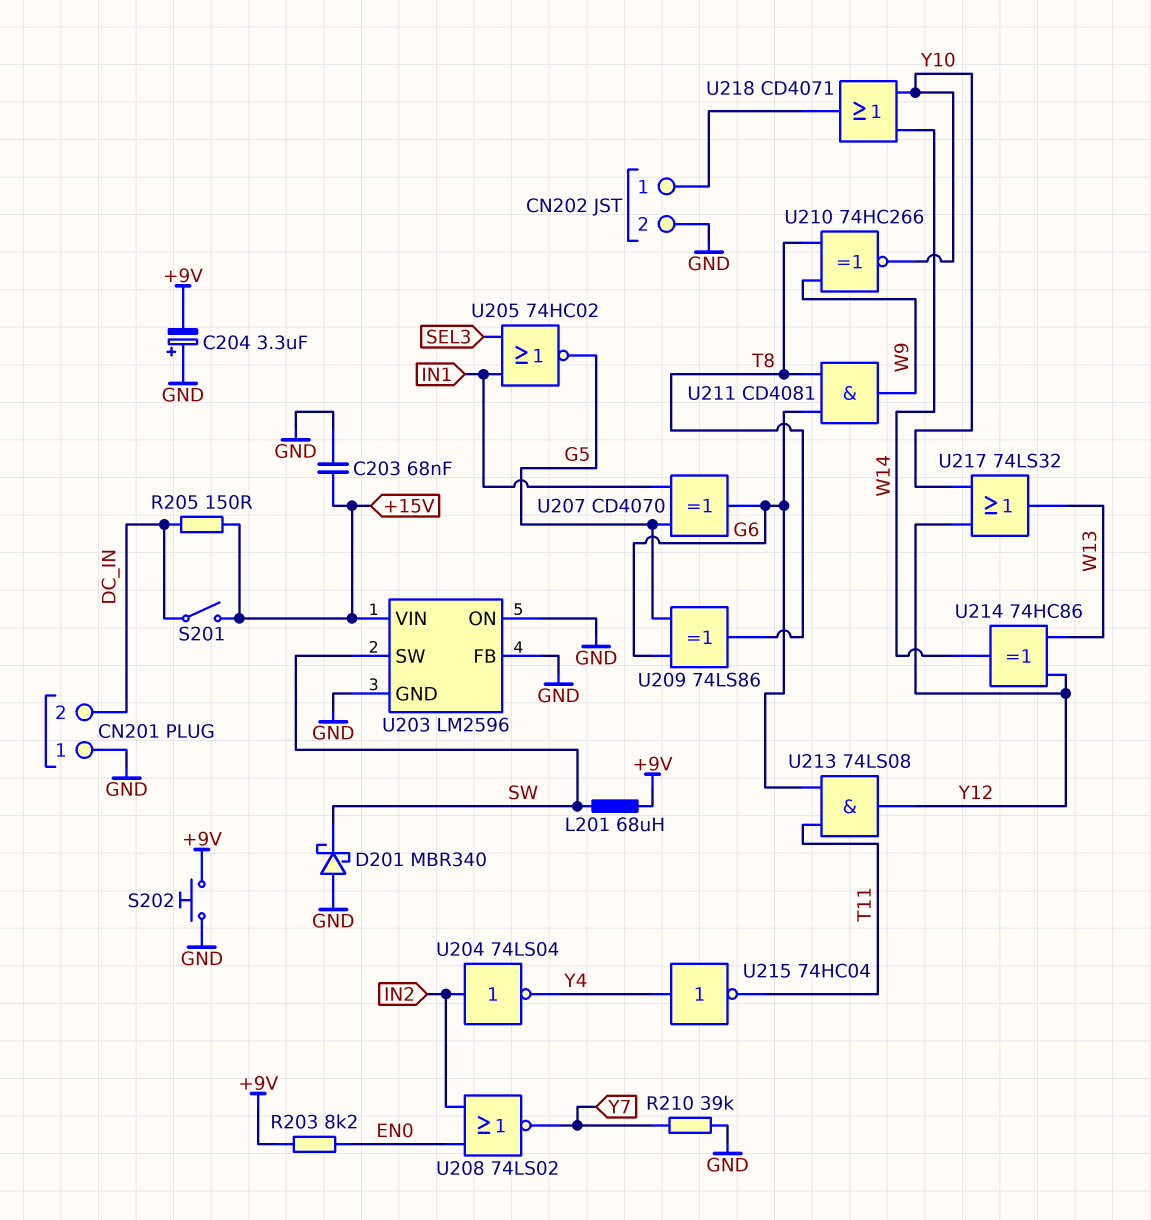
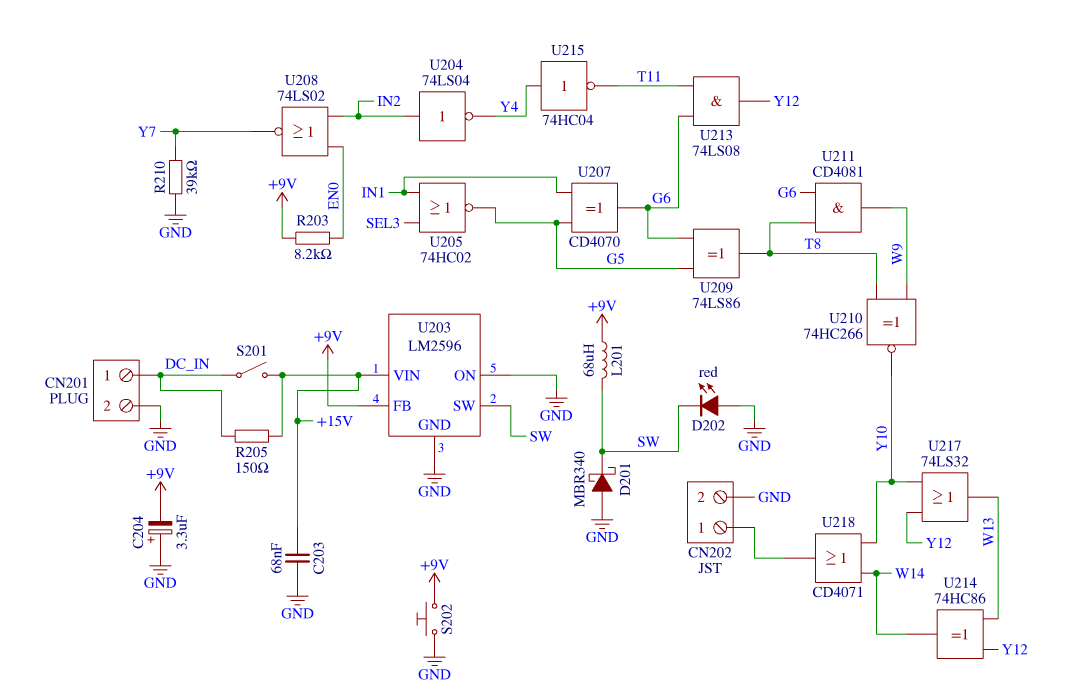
CN201 pin 1: GND -> DC_IN
CN201 pin 2: DC_IN -> GND
D202: none -> LED red (A GND, K SW)
U203 pin FB: GND -> +9V

